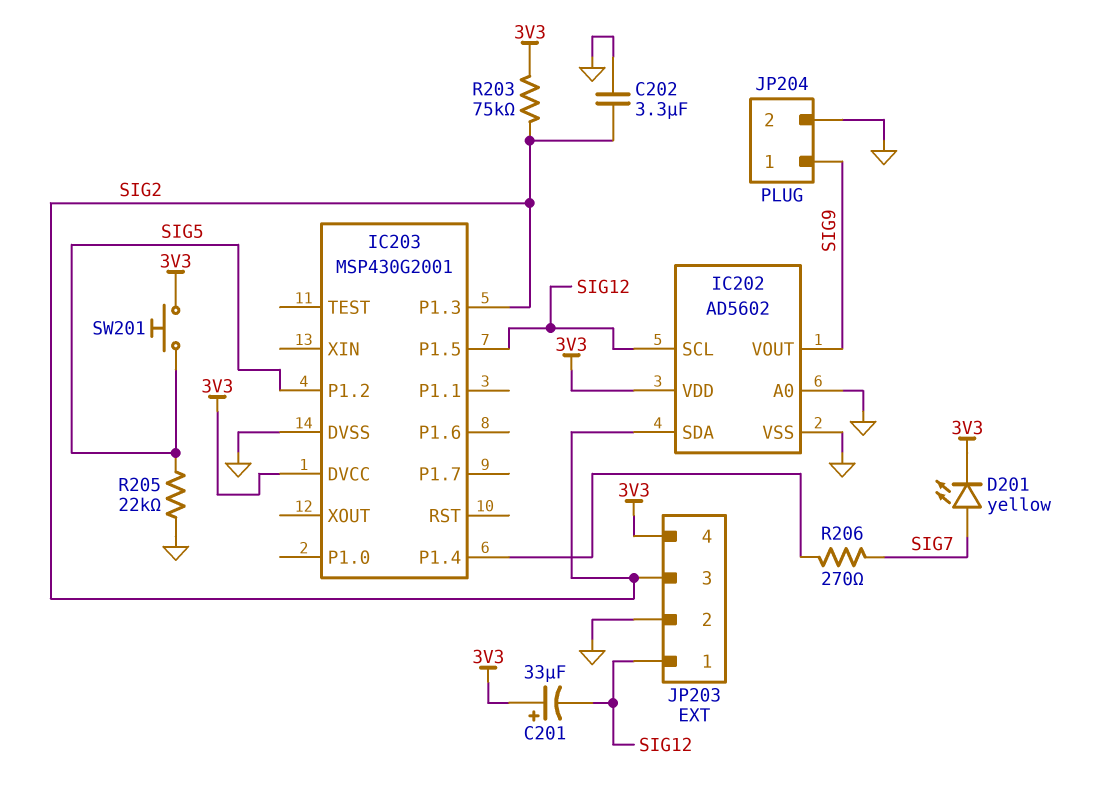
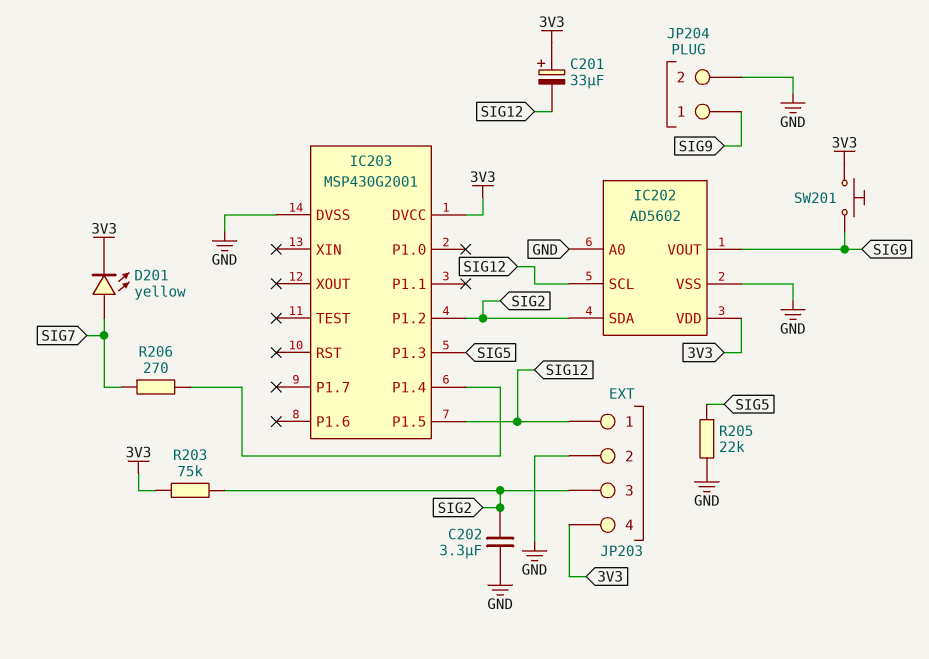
IC203 pin P1.2: SIG5 -> SIG2
IC203 pin P1.3: SIG2 -> SIG5
SW201: button (3V3, SIG5) -> button (3V3, SIG9)

